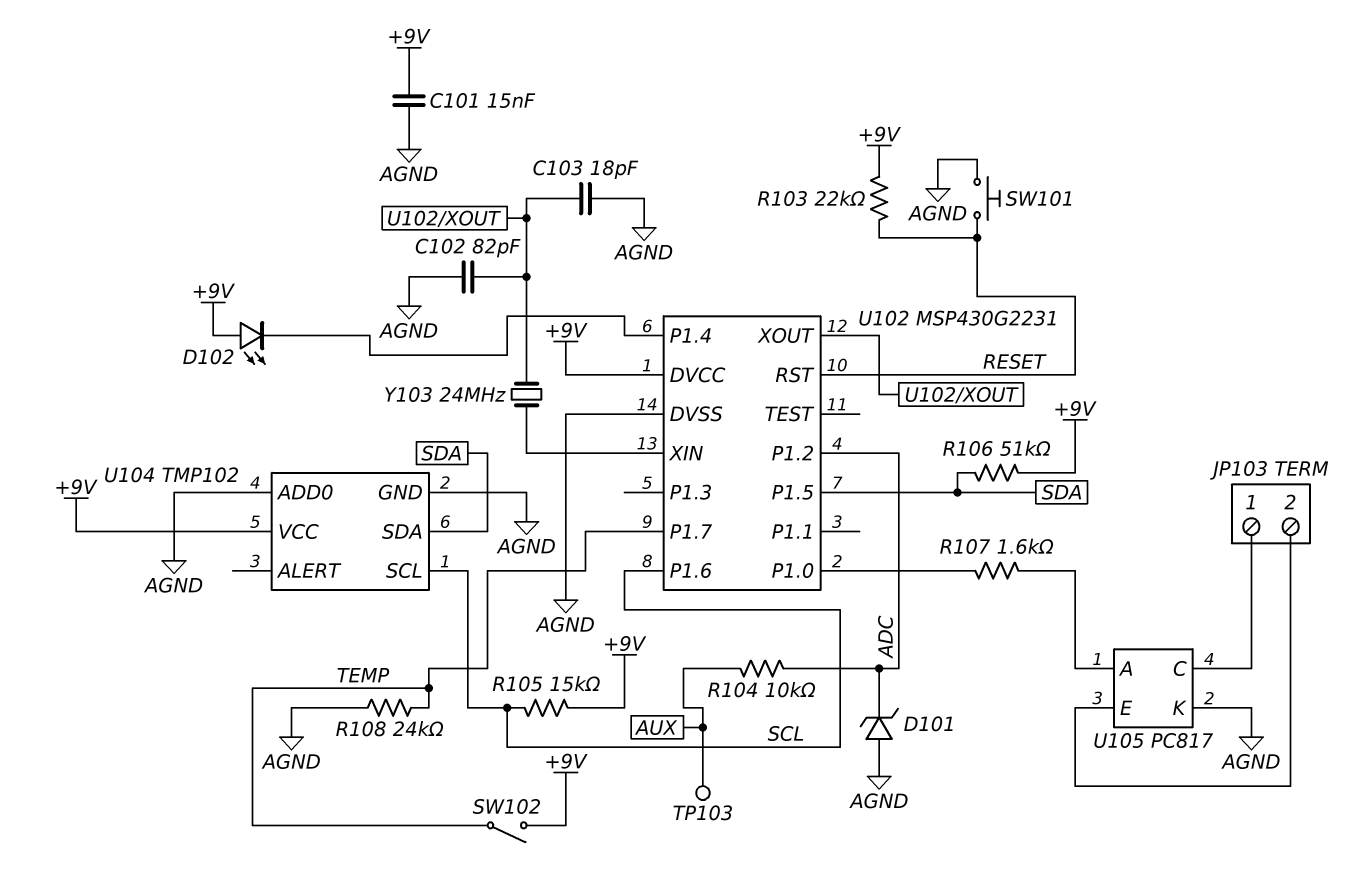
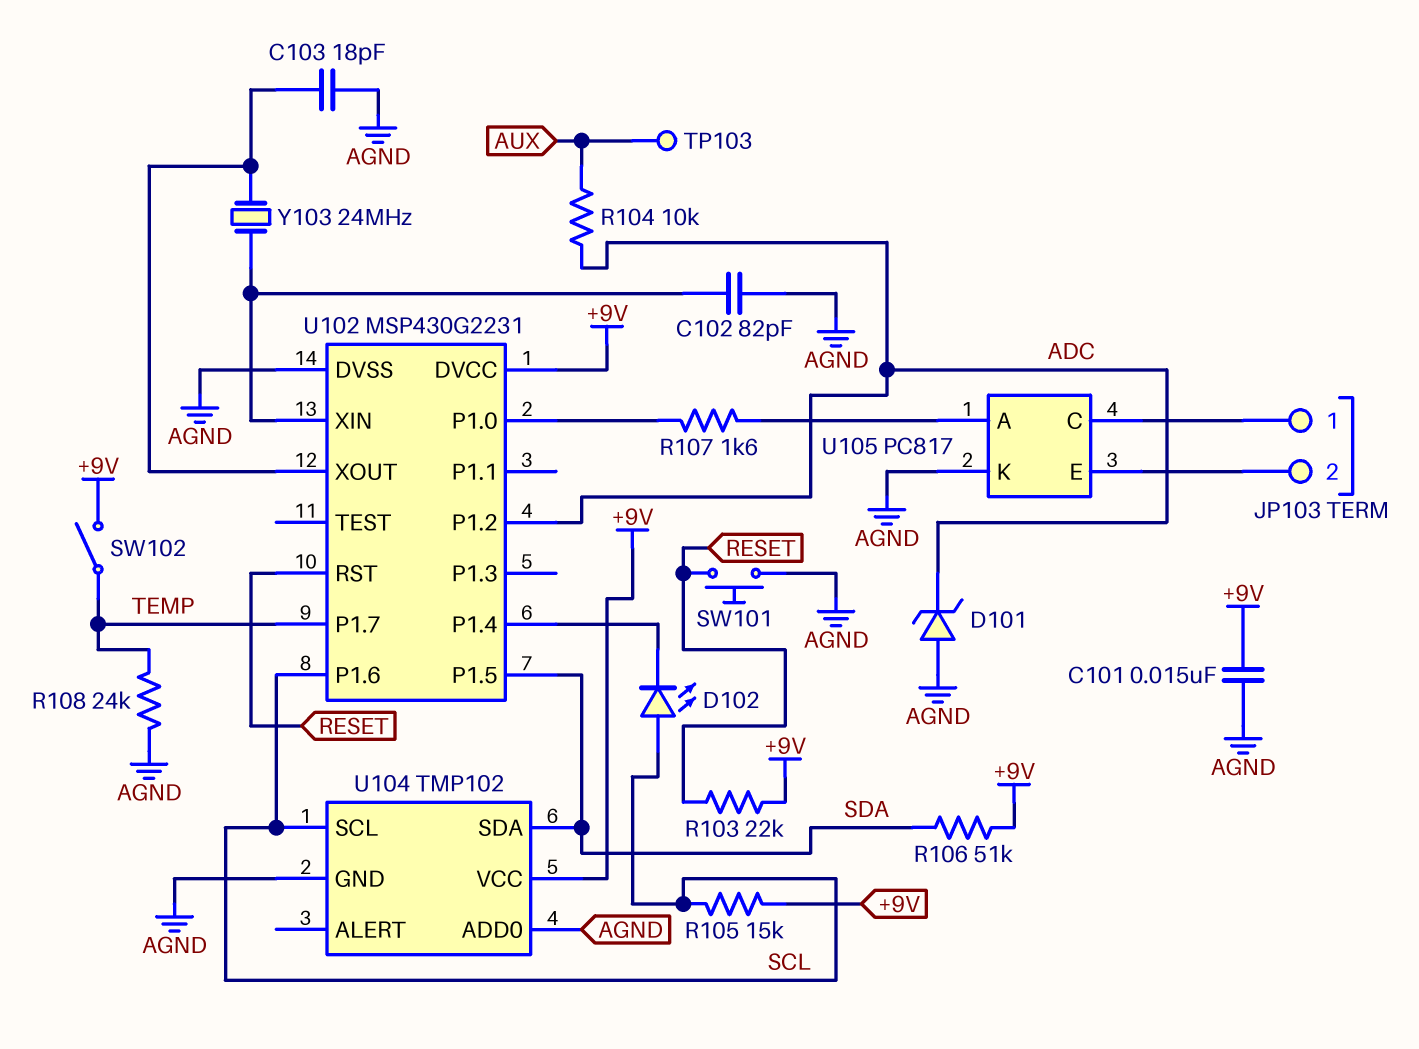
C102: 82pF (AGND, U102/XOUT) -> 82pF (AGND, U102/XIN)
D102: LED (A +9V, K U102/P1.4) -> LED (A SCL, K U102/P1.4)

